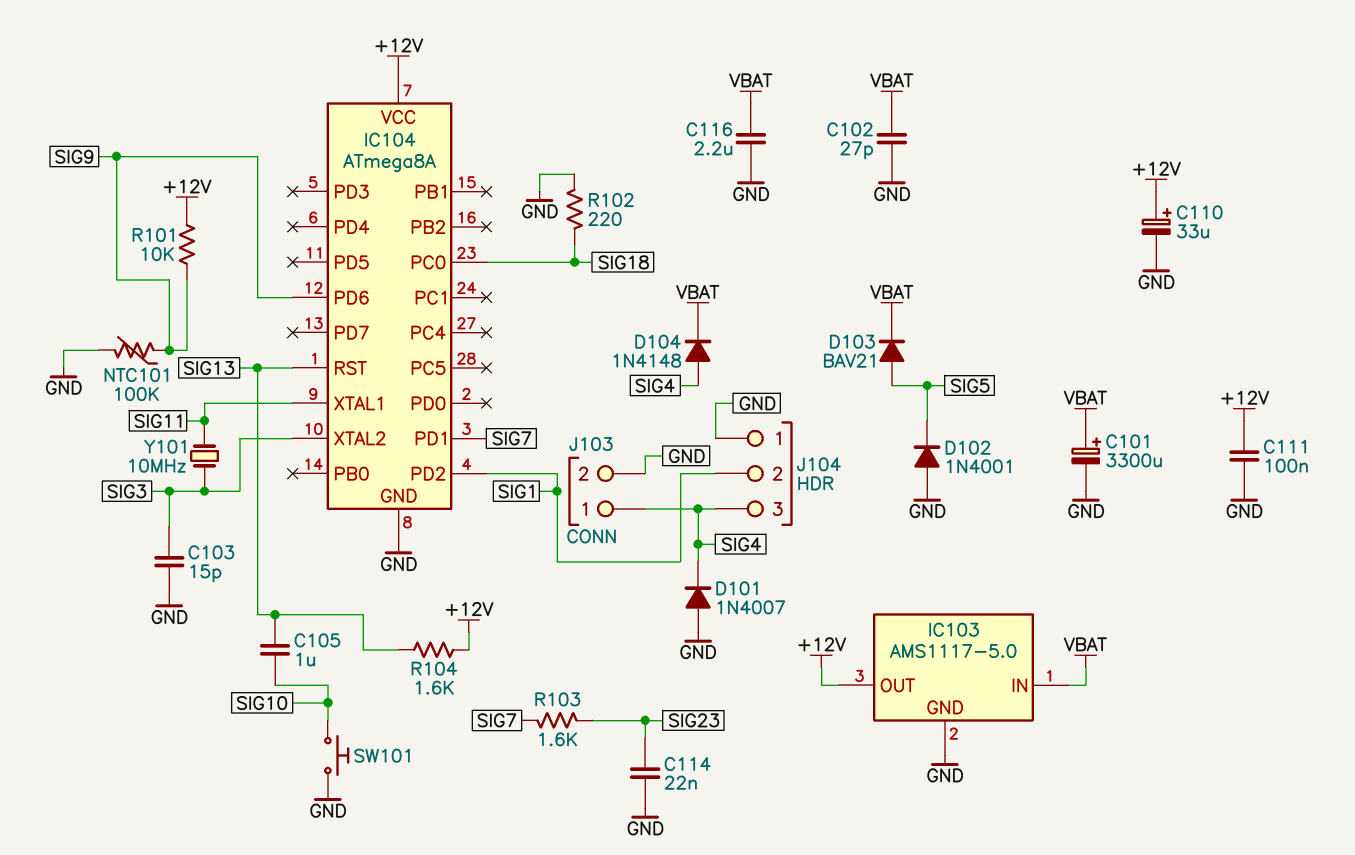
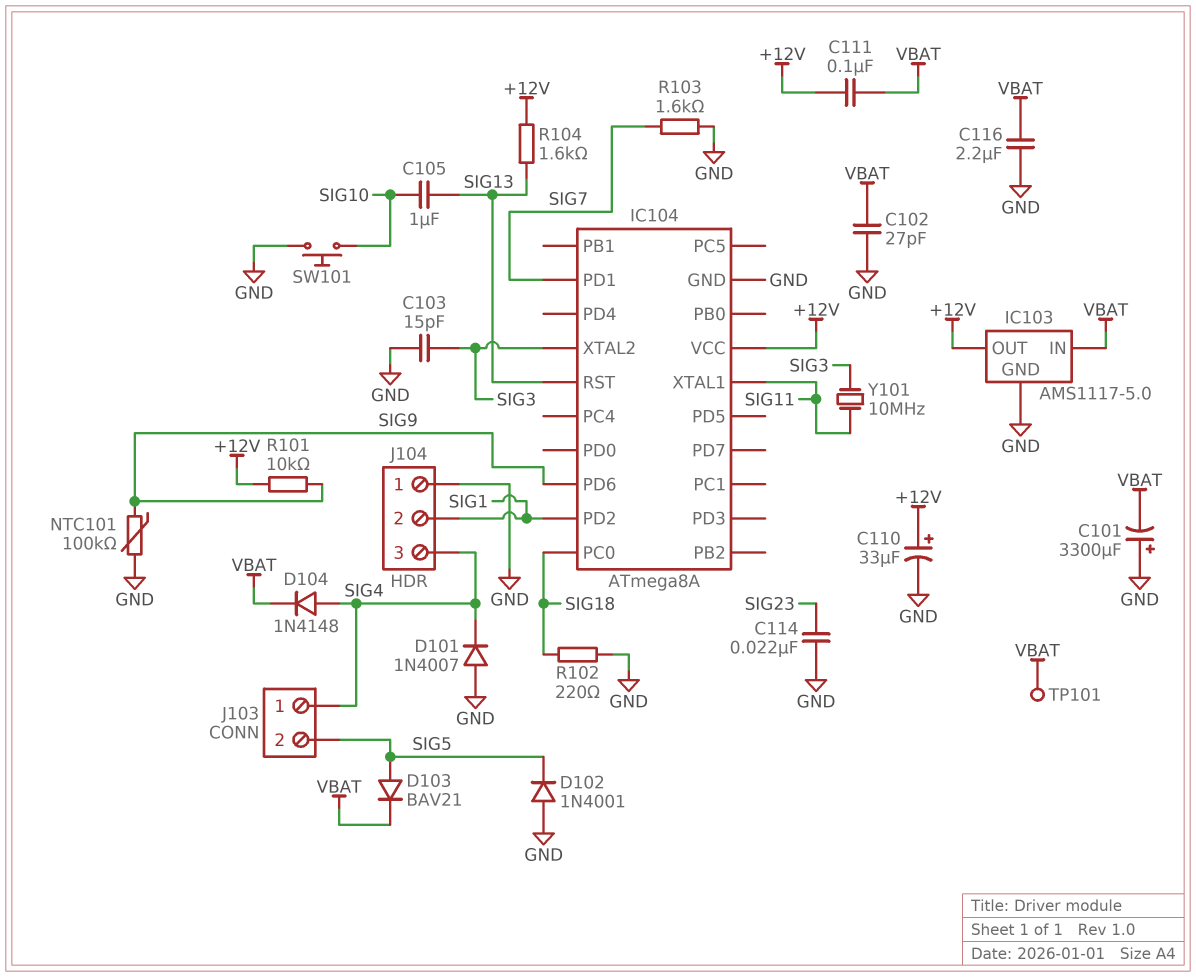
C101: 3300uF (plus VBAT, minus GND) -> 3300uF (plus GND, minus VBAT)
C111: 100nF (+12V, GND) -> 100nF (+12V, VBAT)
J103 pin 2: GND -> SIG5
R103: 1.6k (SIG7, SIG23) -> 1.6k (GND, SIG7)
TP101: none -> test point (VBAT)

